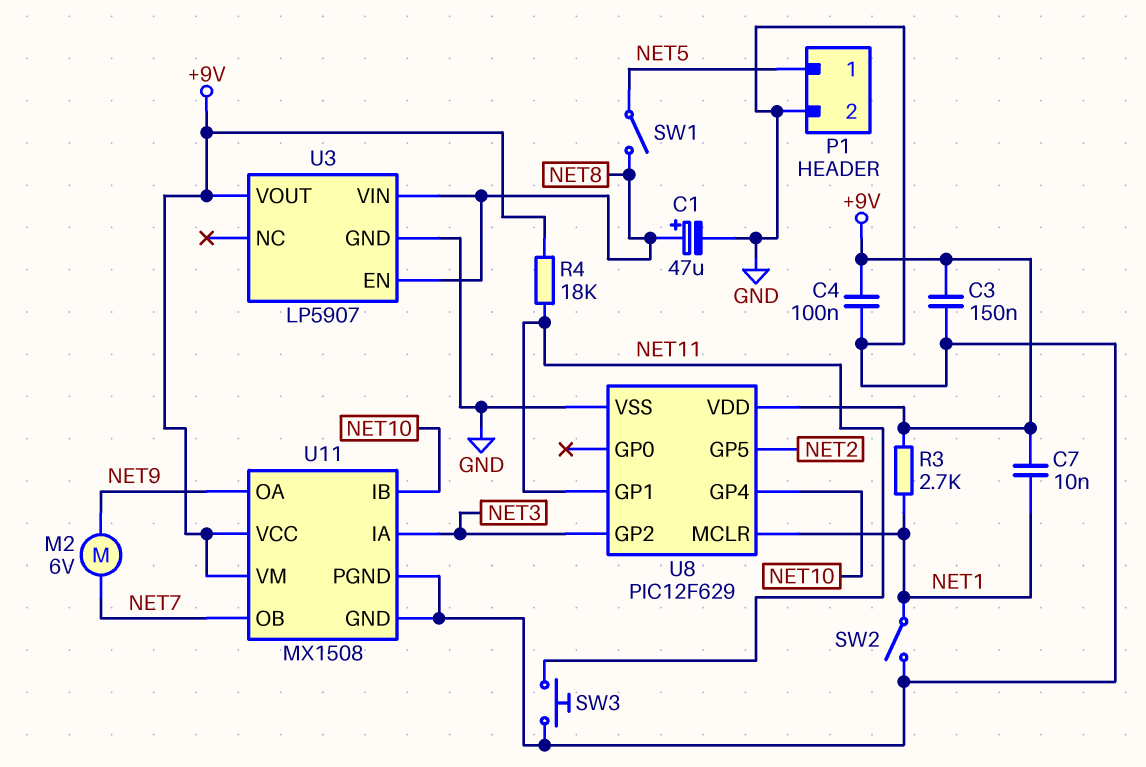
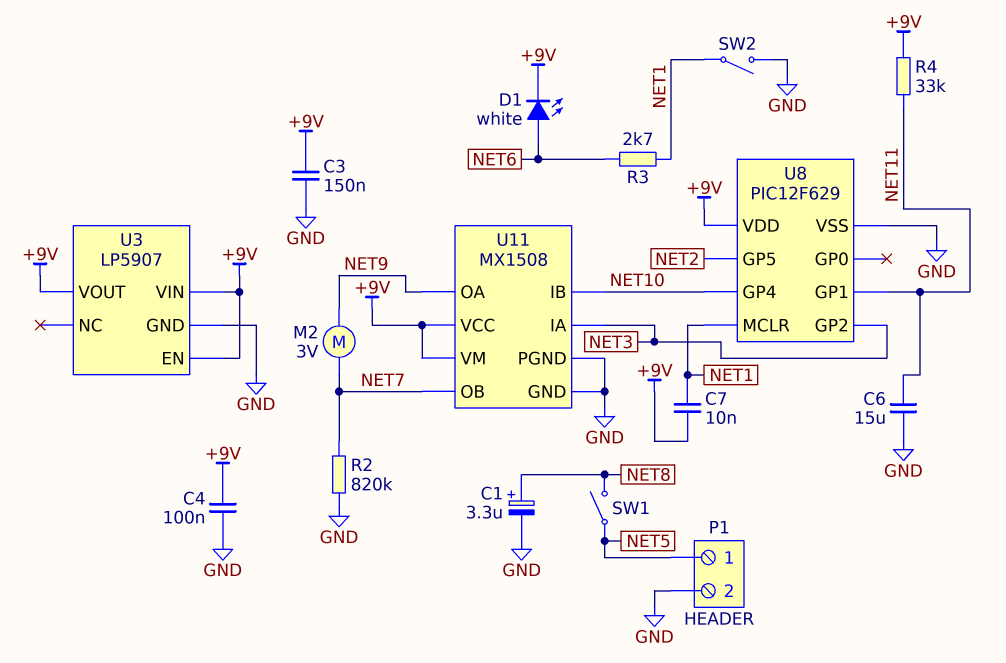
C1: 47uF (plus NET8, minus GND) -> 3.3uF (plus NET8, minus GND)
C6: none -> 15uF (GND, NET11)
D1: none -> LED white (A NET6, K +9V)
M2: motor 6V (NET7, NET9) -> motor 3V (NET7, NET9)
R2: none -> 820k (GND, NET7)
R3: 2.7k (+9V, NET1) -> 2.7k (NET1, NET6)
R4: 18k (+9V, NET11) -> 33k (+9V, NET11)
SW3: button (GND, NET11) -> none
U3 pin EN: NET8 -> +9V
U3 pin VIN: NET8 -> +9V

